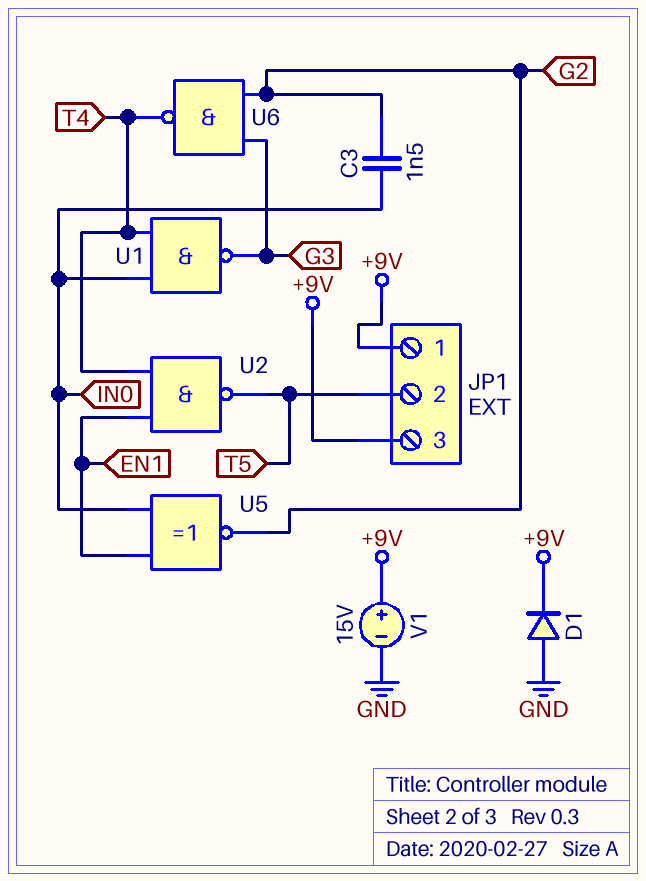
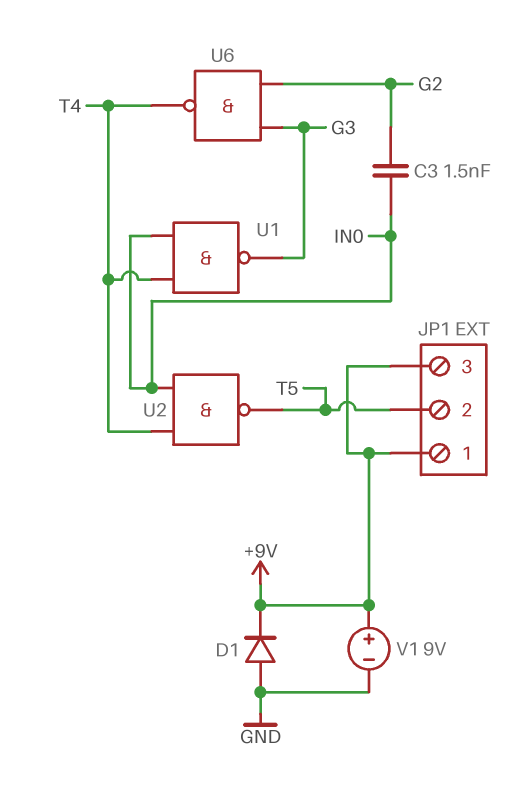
U2: NAND (in EN1, in T4, out T5) -> NAND (in IN0, in T4, out T5)
U5: XNOR (in EN1, in IN0, out G2) -> none
V1: 15V (plus +9V, minus GND) -> 9V (plus +9V, minus GND)

